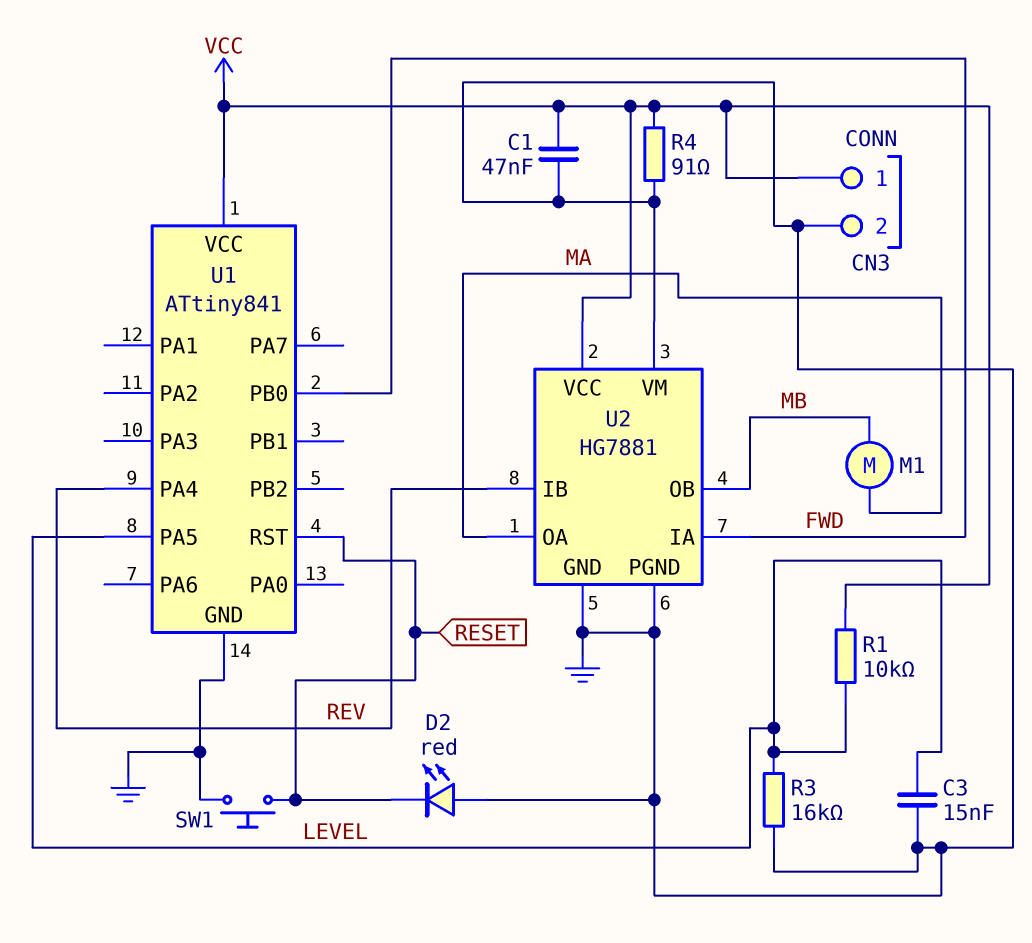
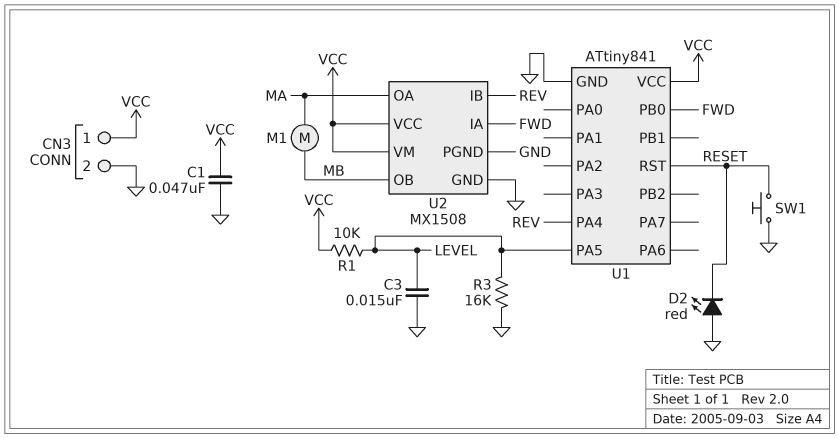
R4: 91 (GND, VCC) -> none
U2: HG7881 -> MX1508
U2 pin VM: GND -> VCC

